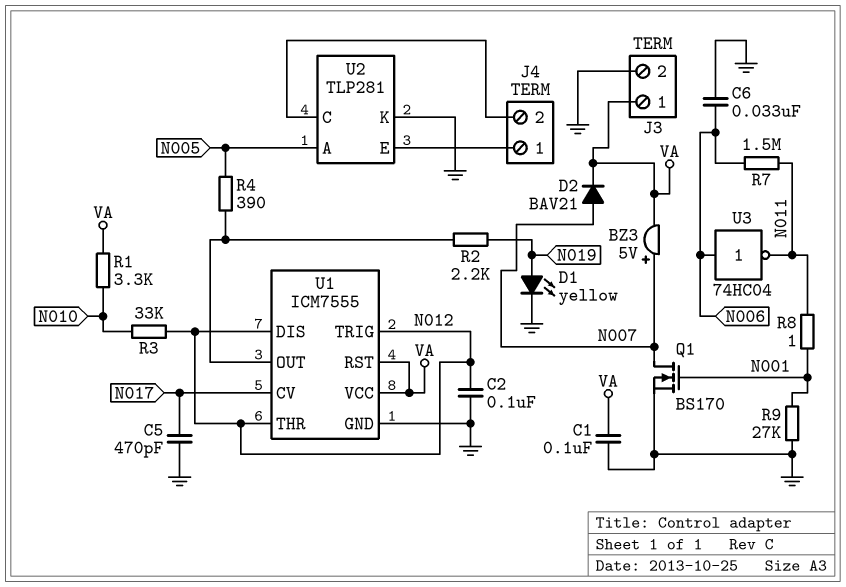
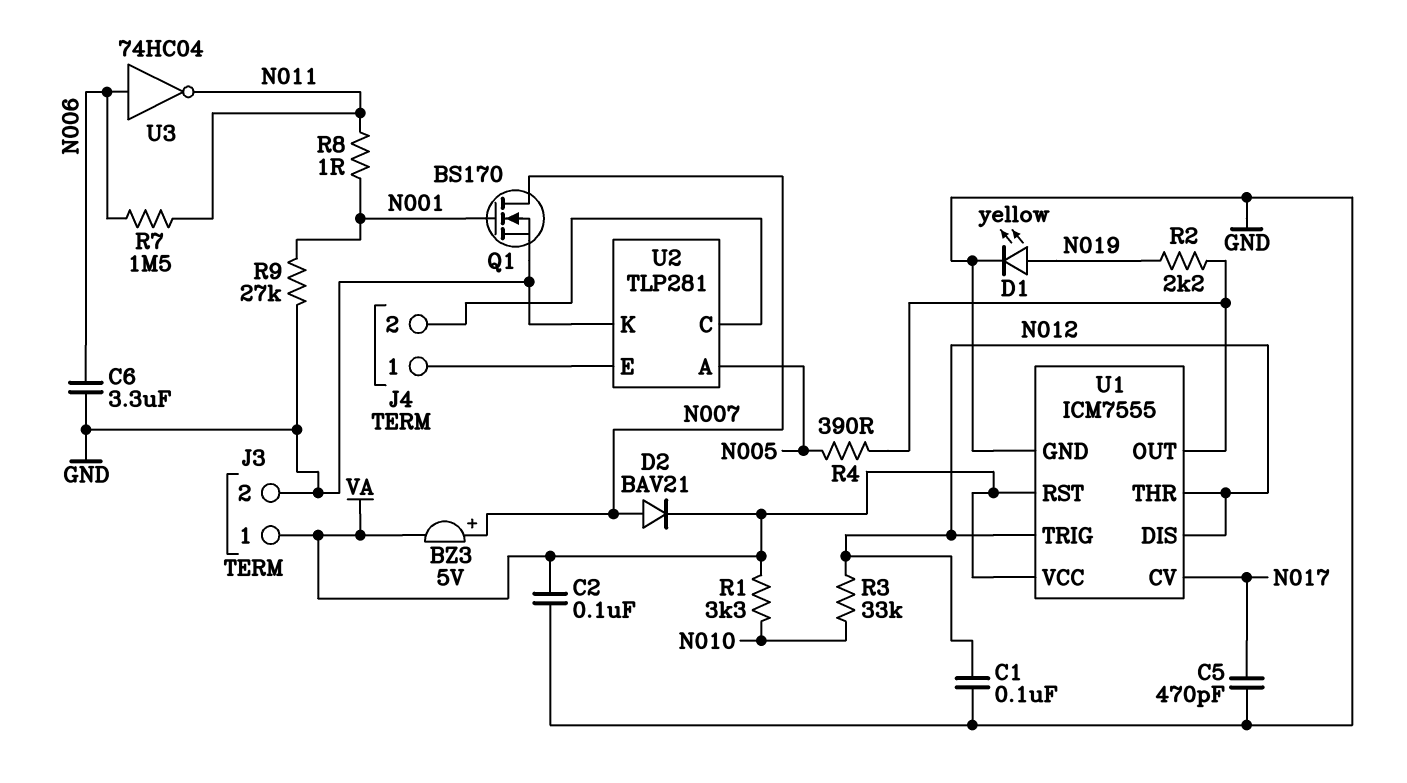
C1: 100nF (GND, VA) -> 100nF (GND, N012)
C2: 100nF (GND, N012) -> 100nF (GND, VA)
C6: 33nF (GND, N006) -> 3.3uF (GND, N006)

